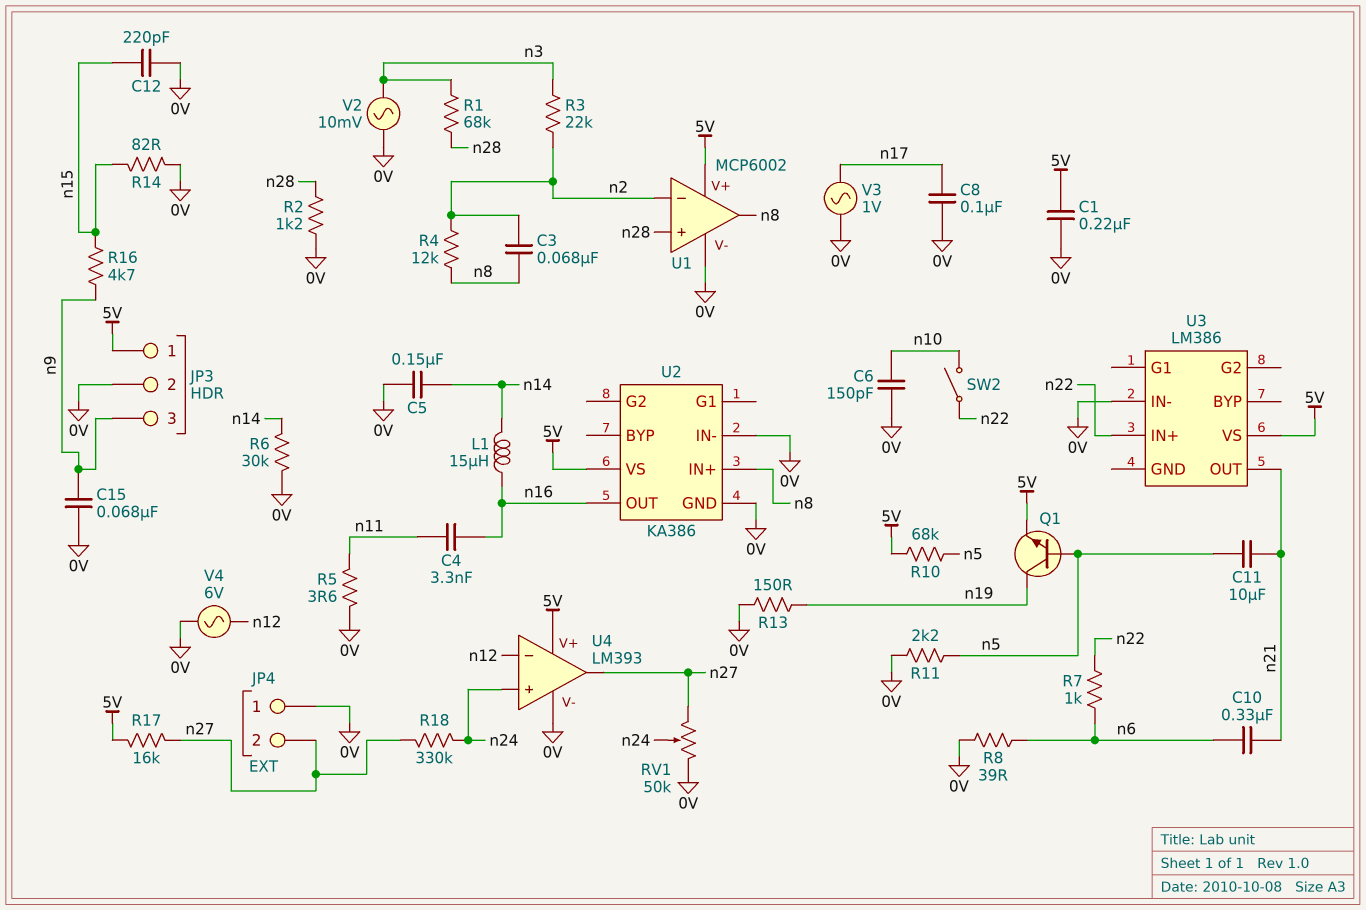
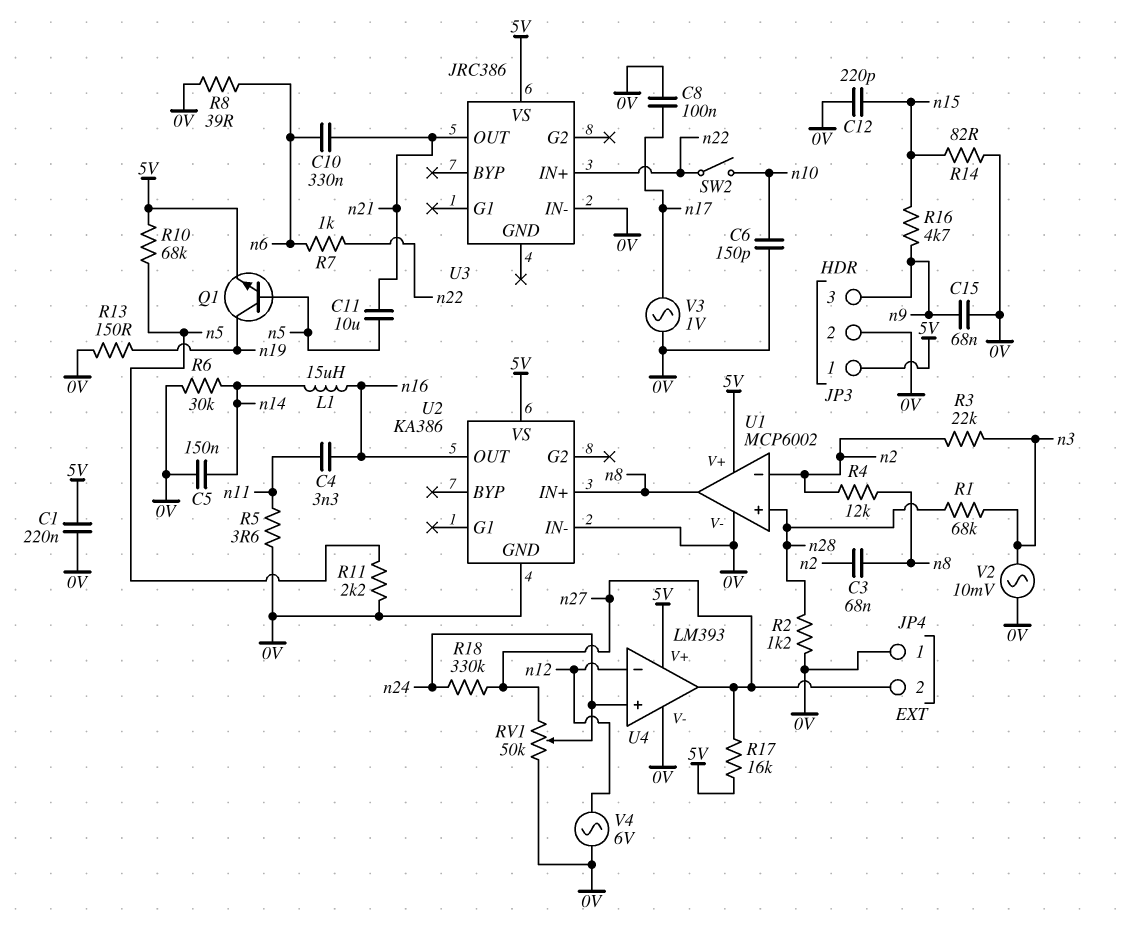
U3: LM386 -> JRC386

